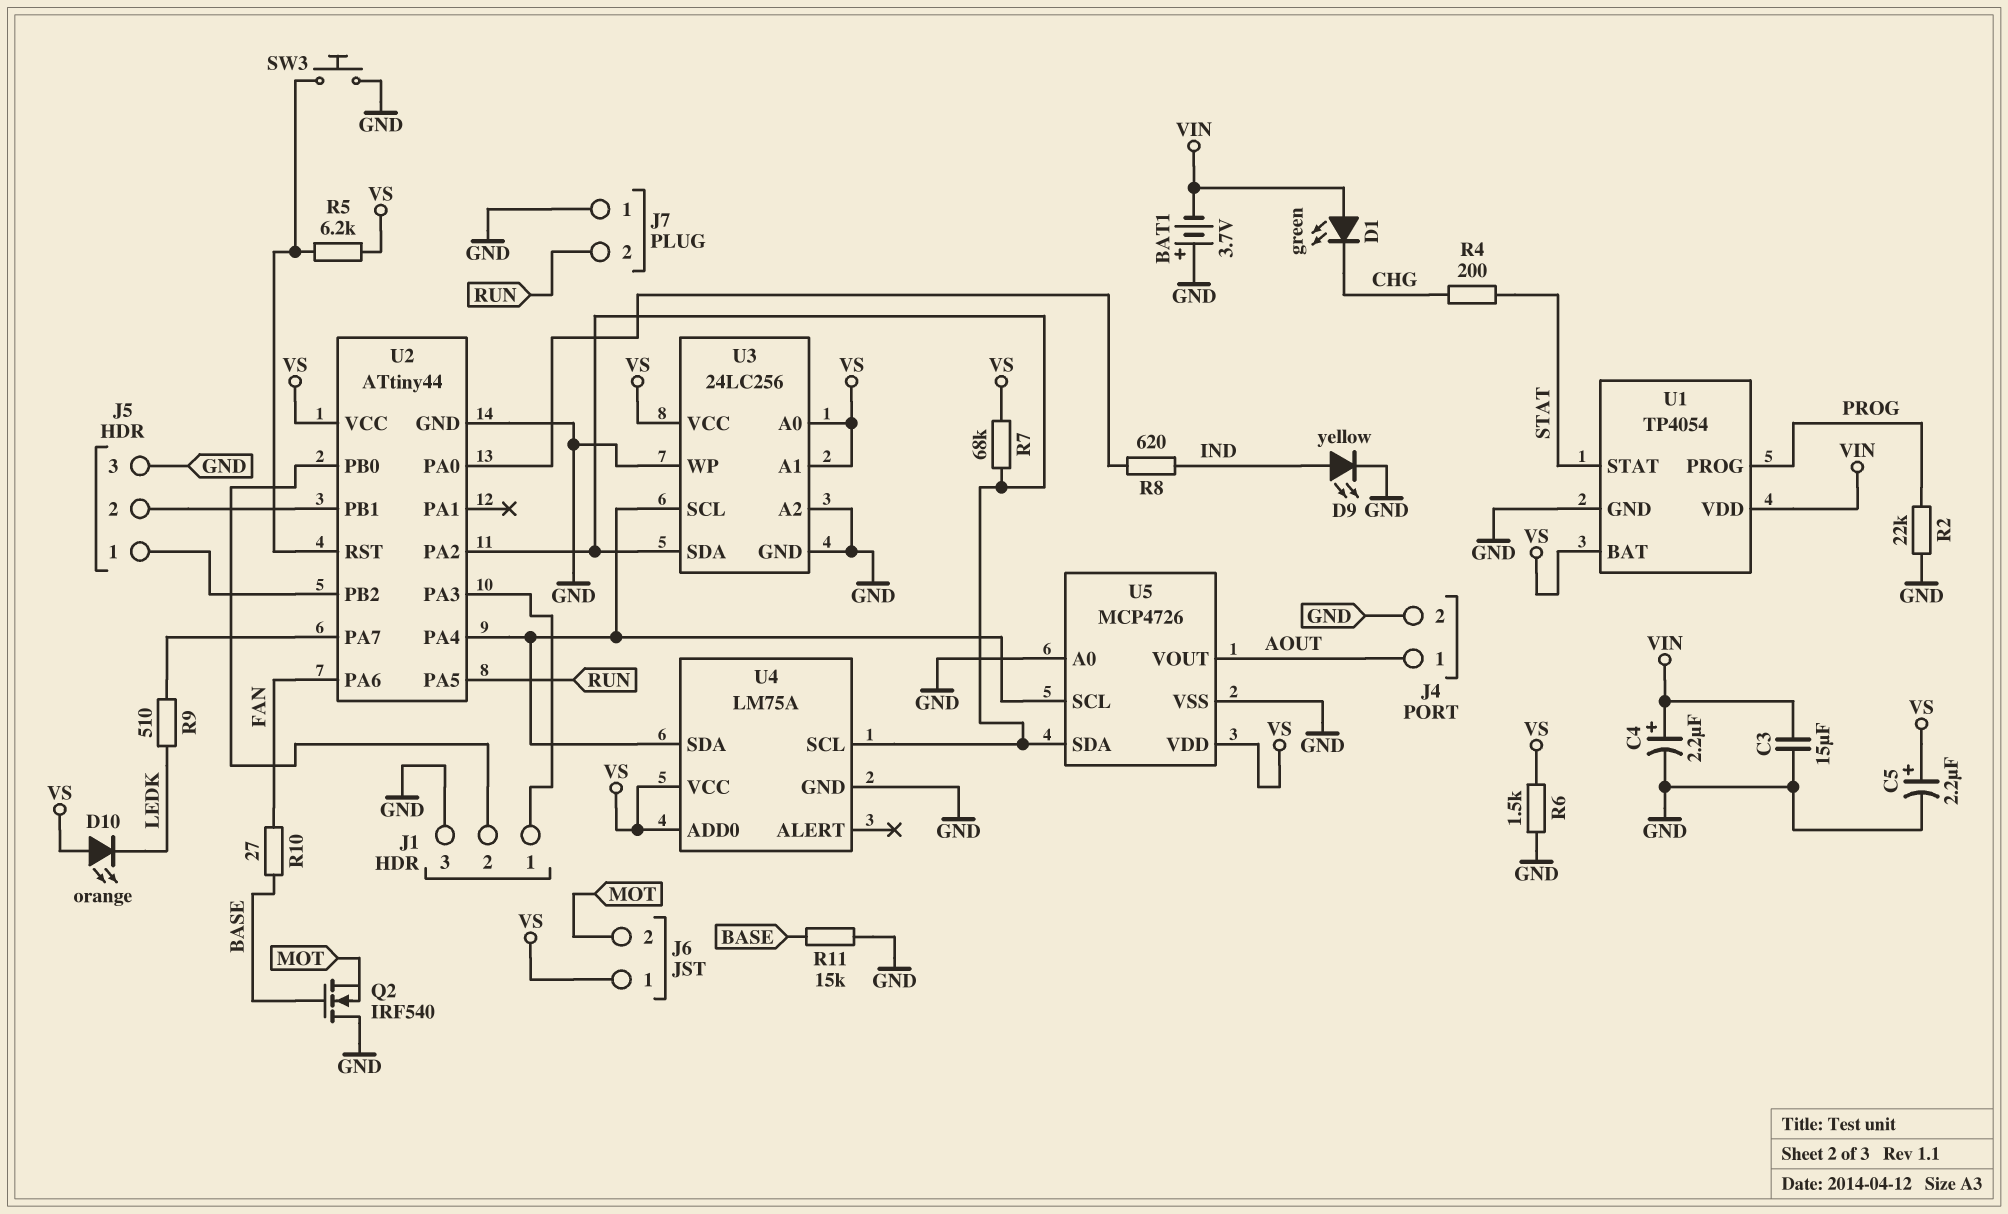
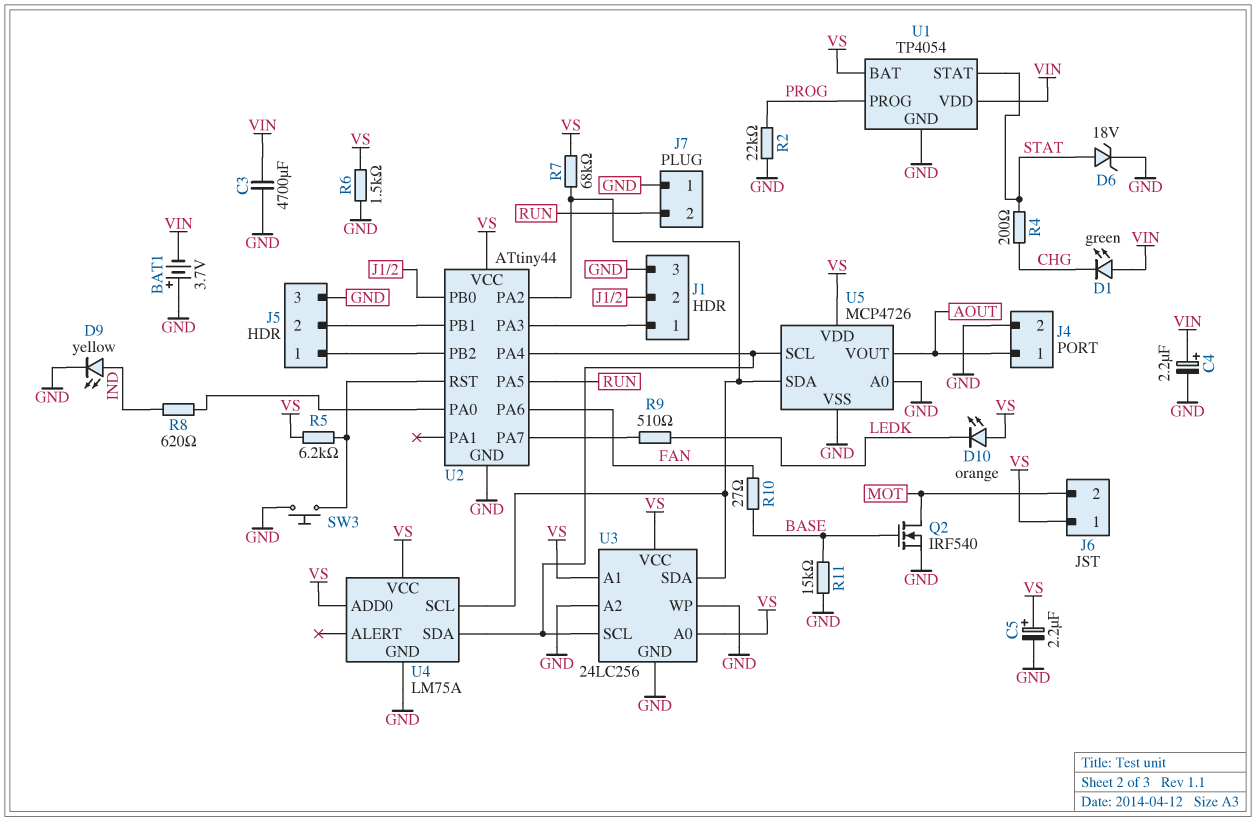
C3: 15uF (GND, VIN) -> 4700uF (GND, VIN)
D6: none -> zener 18V (A STAT, K GND)
Q2: NMOS IRF540 (G BASE, D GND, S MOT) -> NMOS IRF540 (G BASE, D MOT, S GND)

